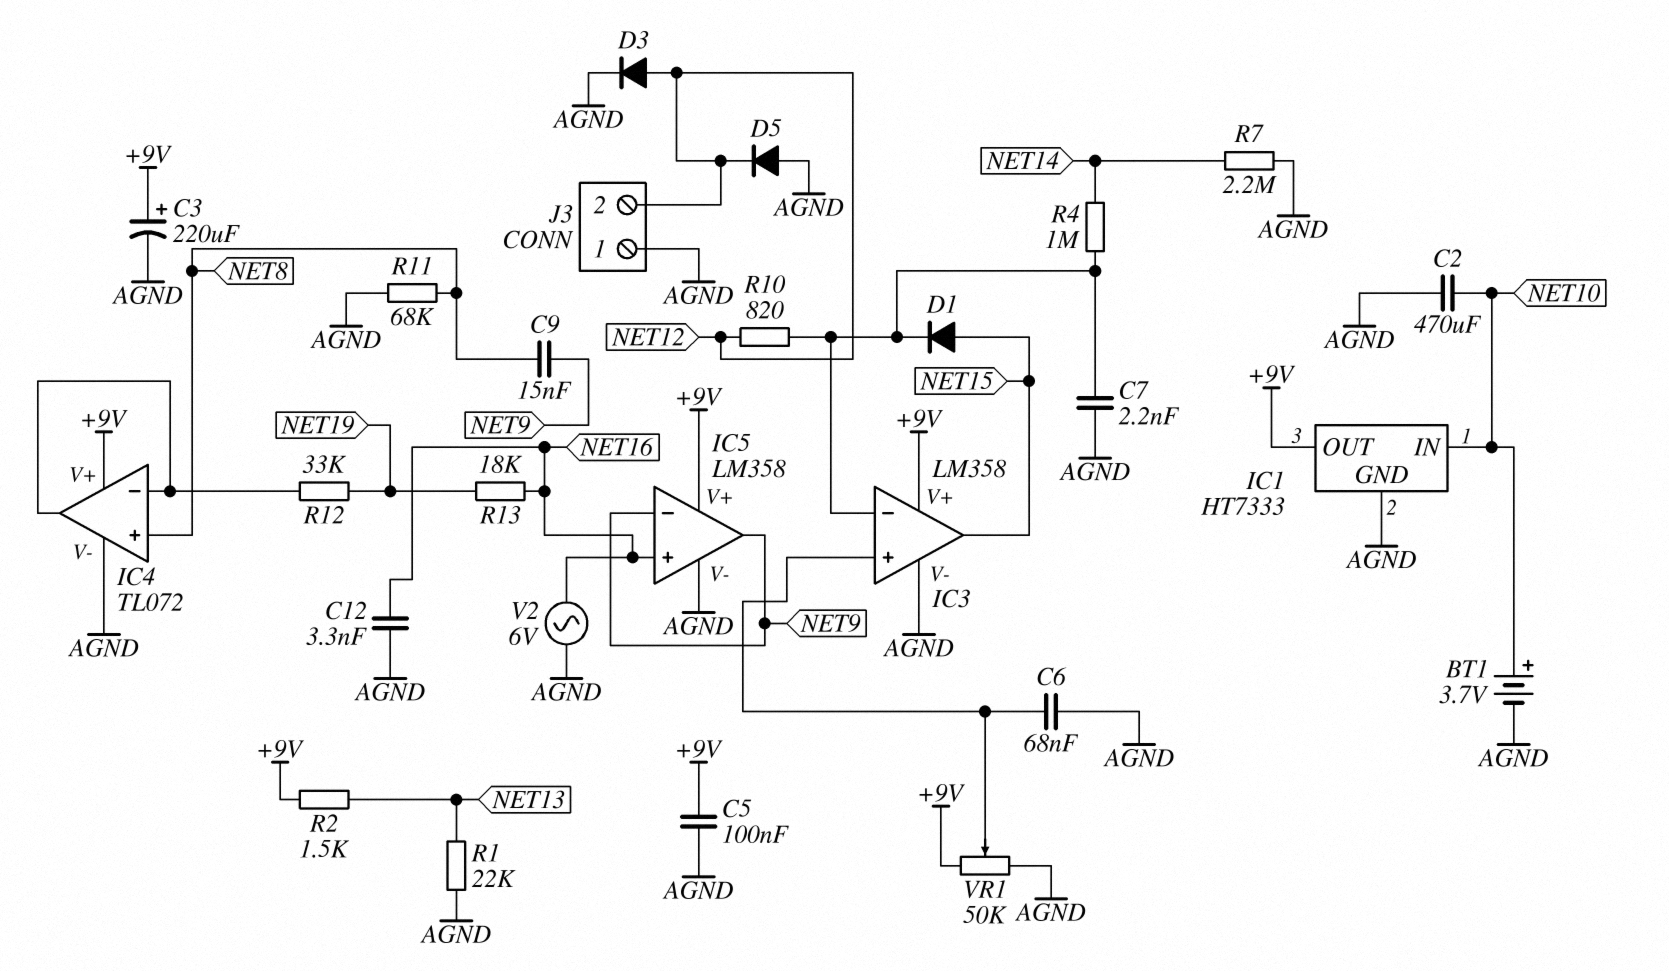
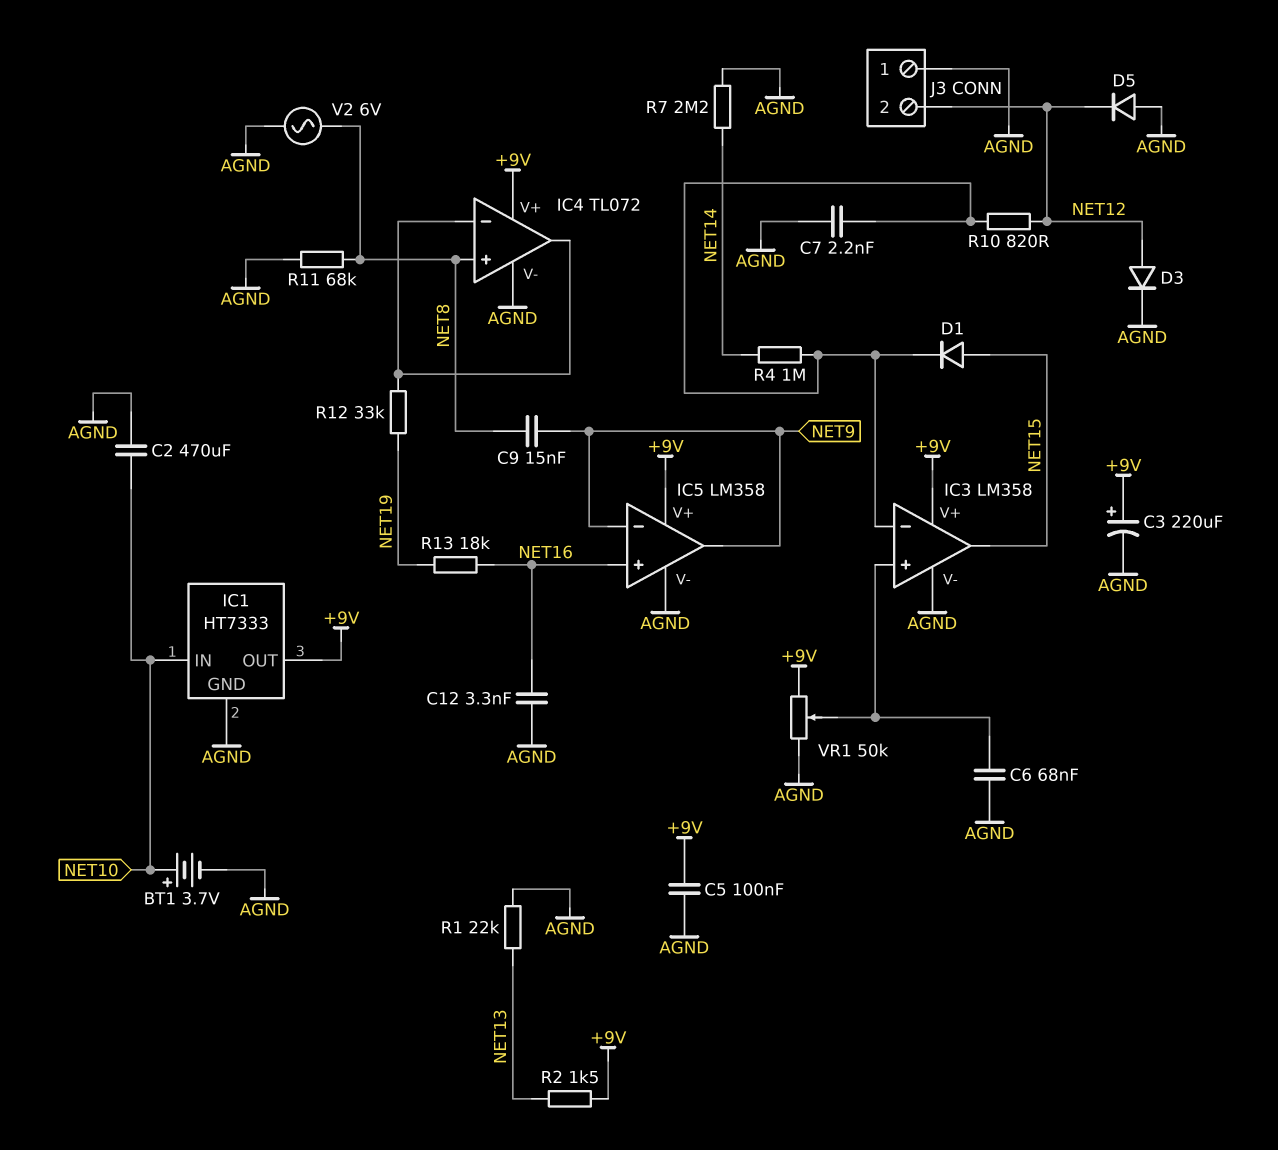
V2: AC 6V (AGND, NET16) -> AC 6V (AGND, NET8)

